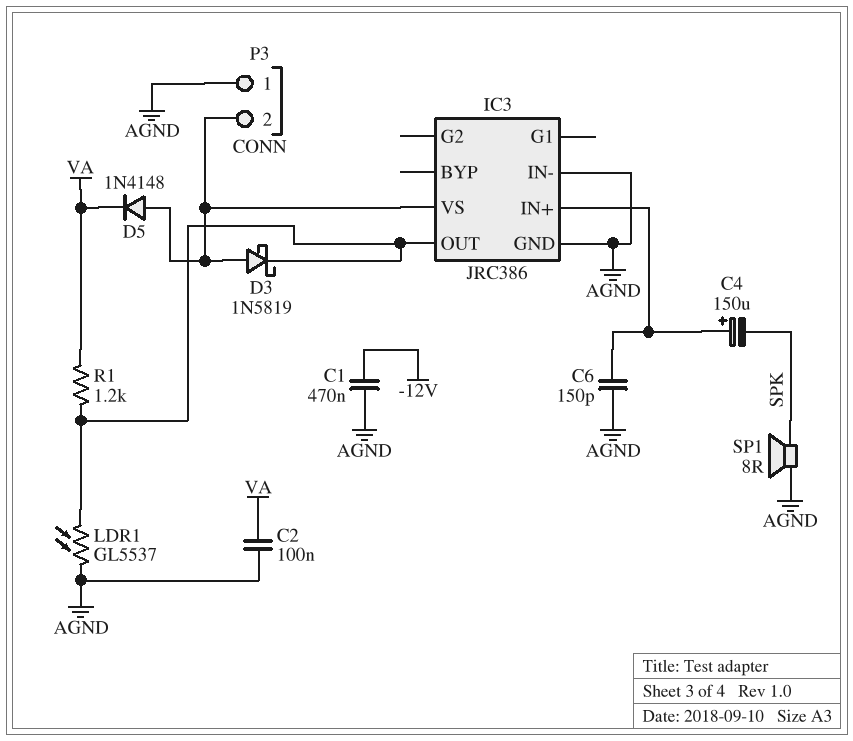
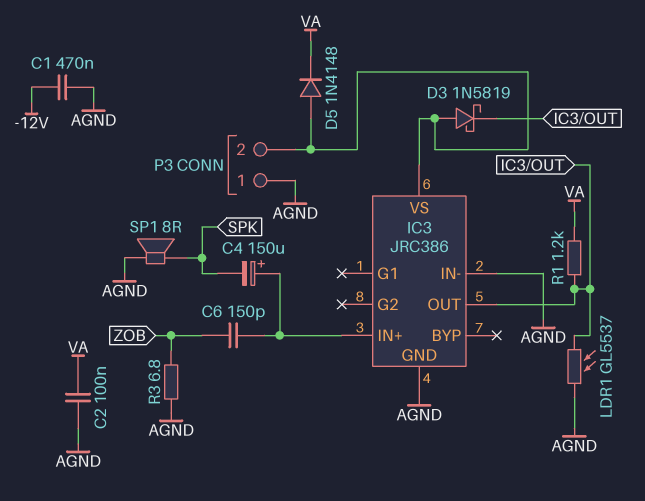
C6: 150pF (AGND, IC3/IN+) -> 150pF (IC3/IN+, ZOB)
R3: none -> 6.8 (AGND, ZOB)

